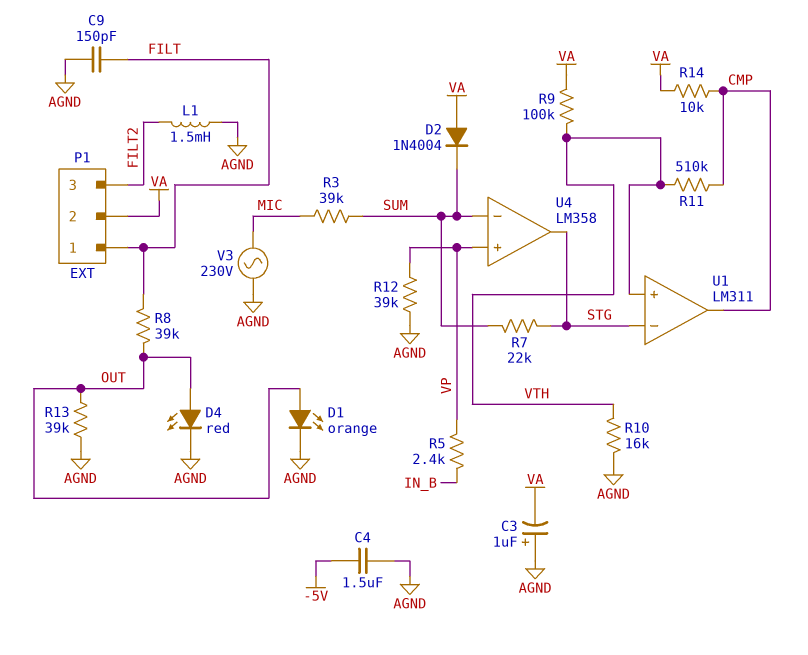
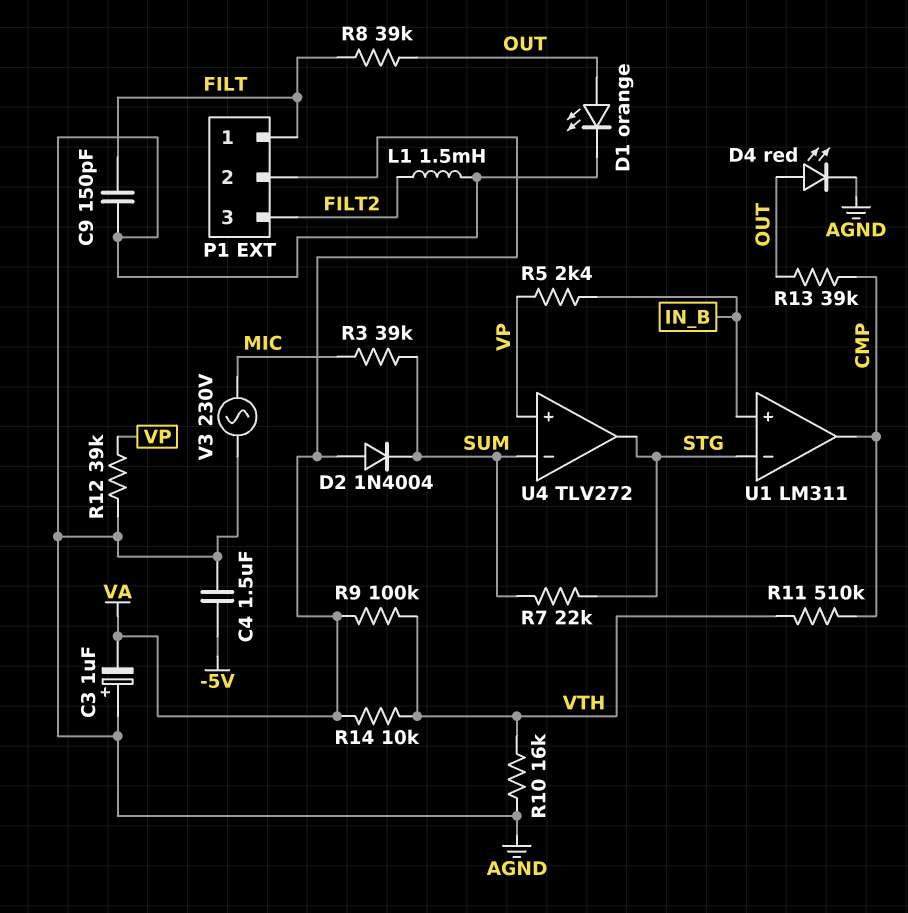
R13: 39k (AGND, OUT) -> 39k (CMP, OUT)
R14: 10k (CMP, VA) -> 10k (VA, VTH)
U1 pin in+: VTH -> IN_B
U4: LM358 -> TLV272

